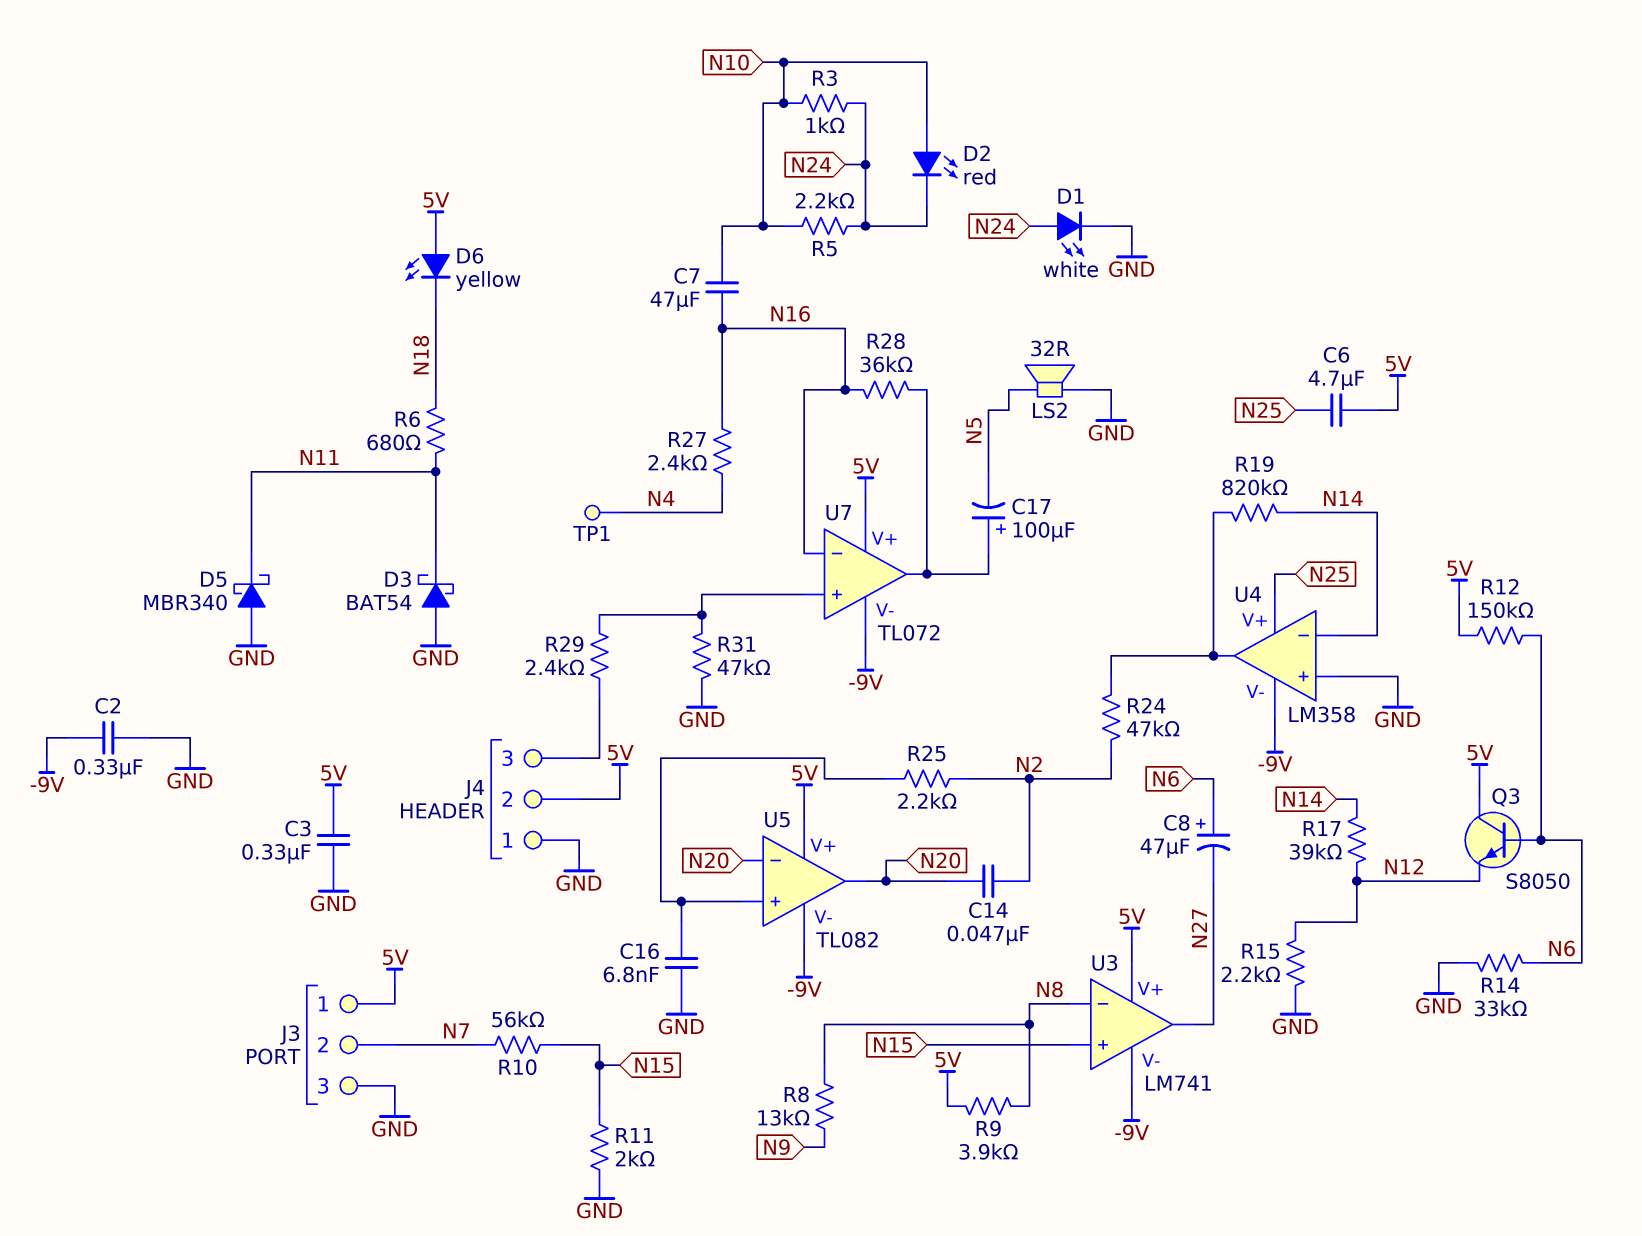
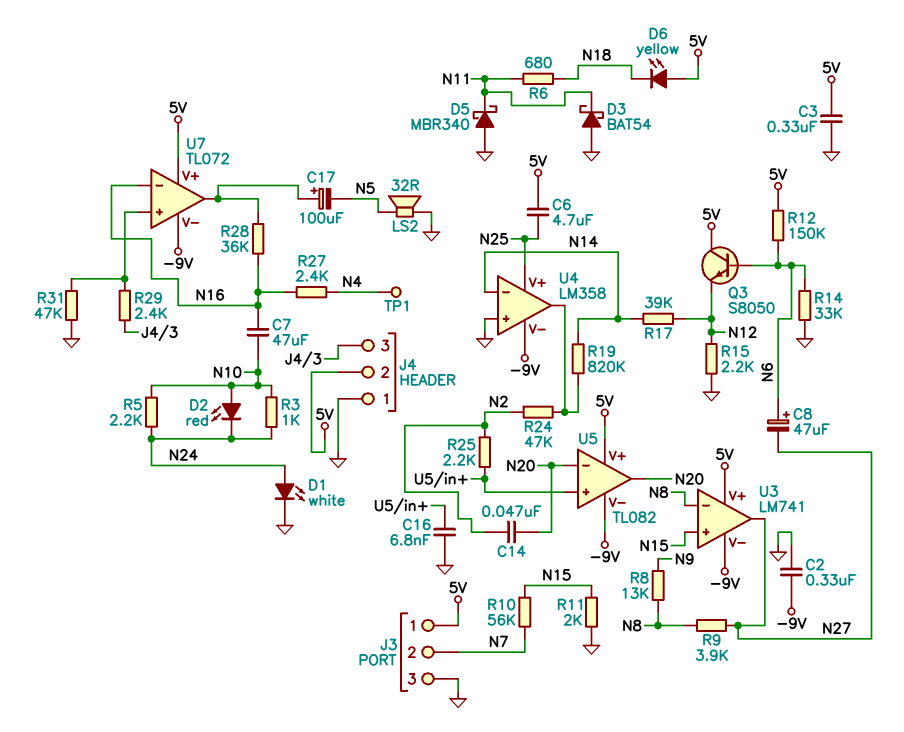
R9: 3.9k (5V, N8) -> 3.9k (N8, N27)

